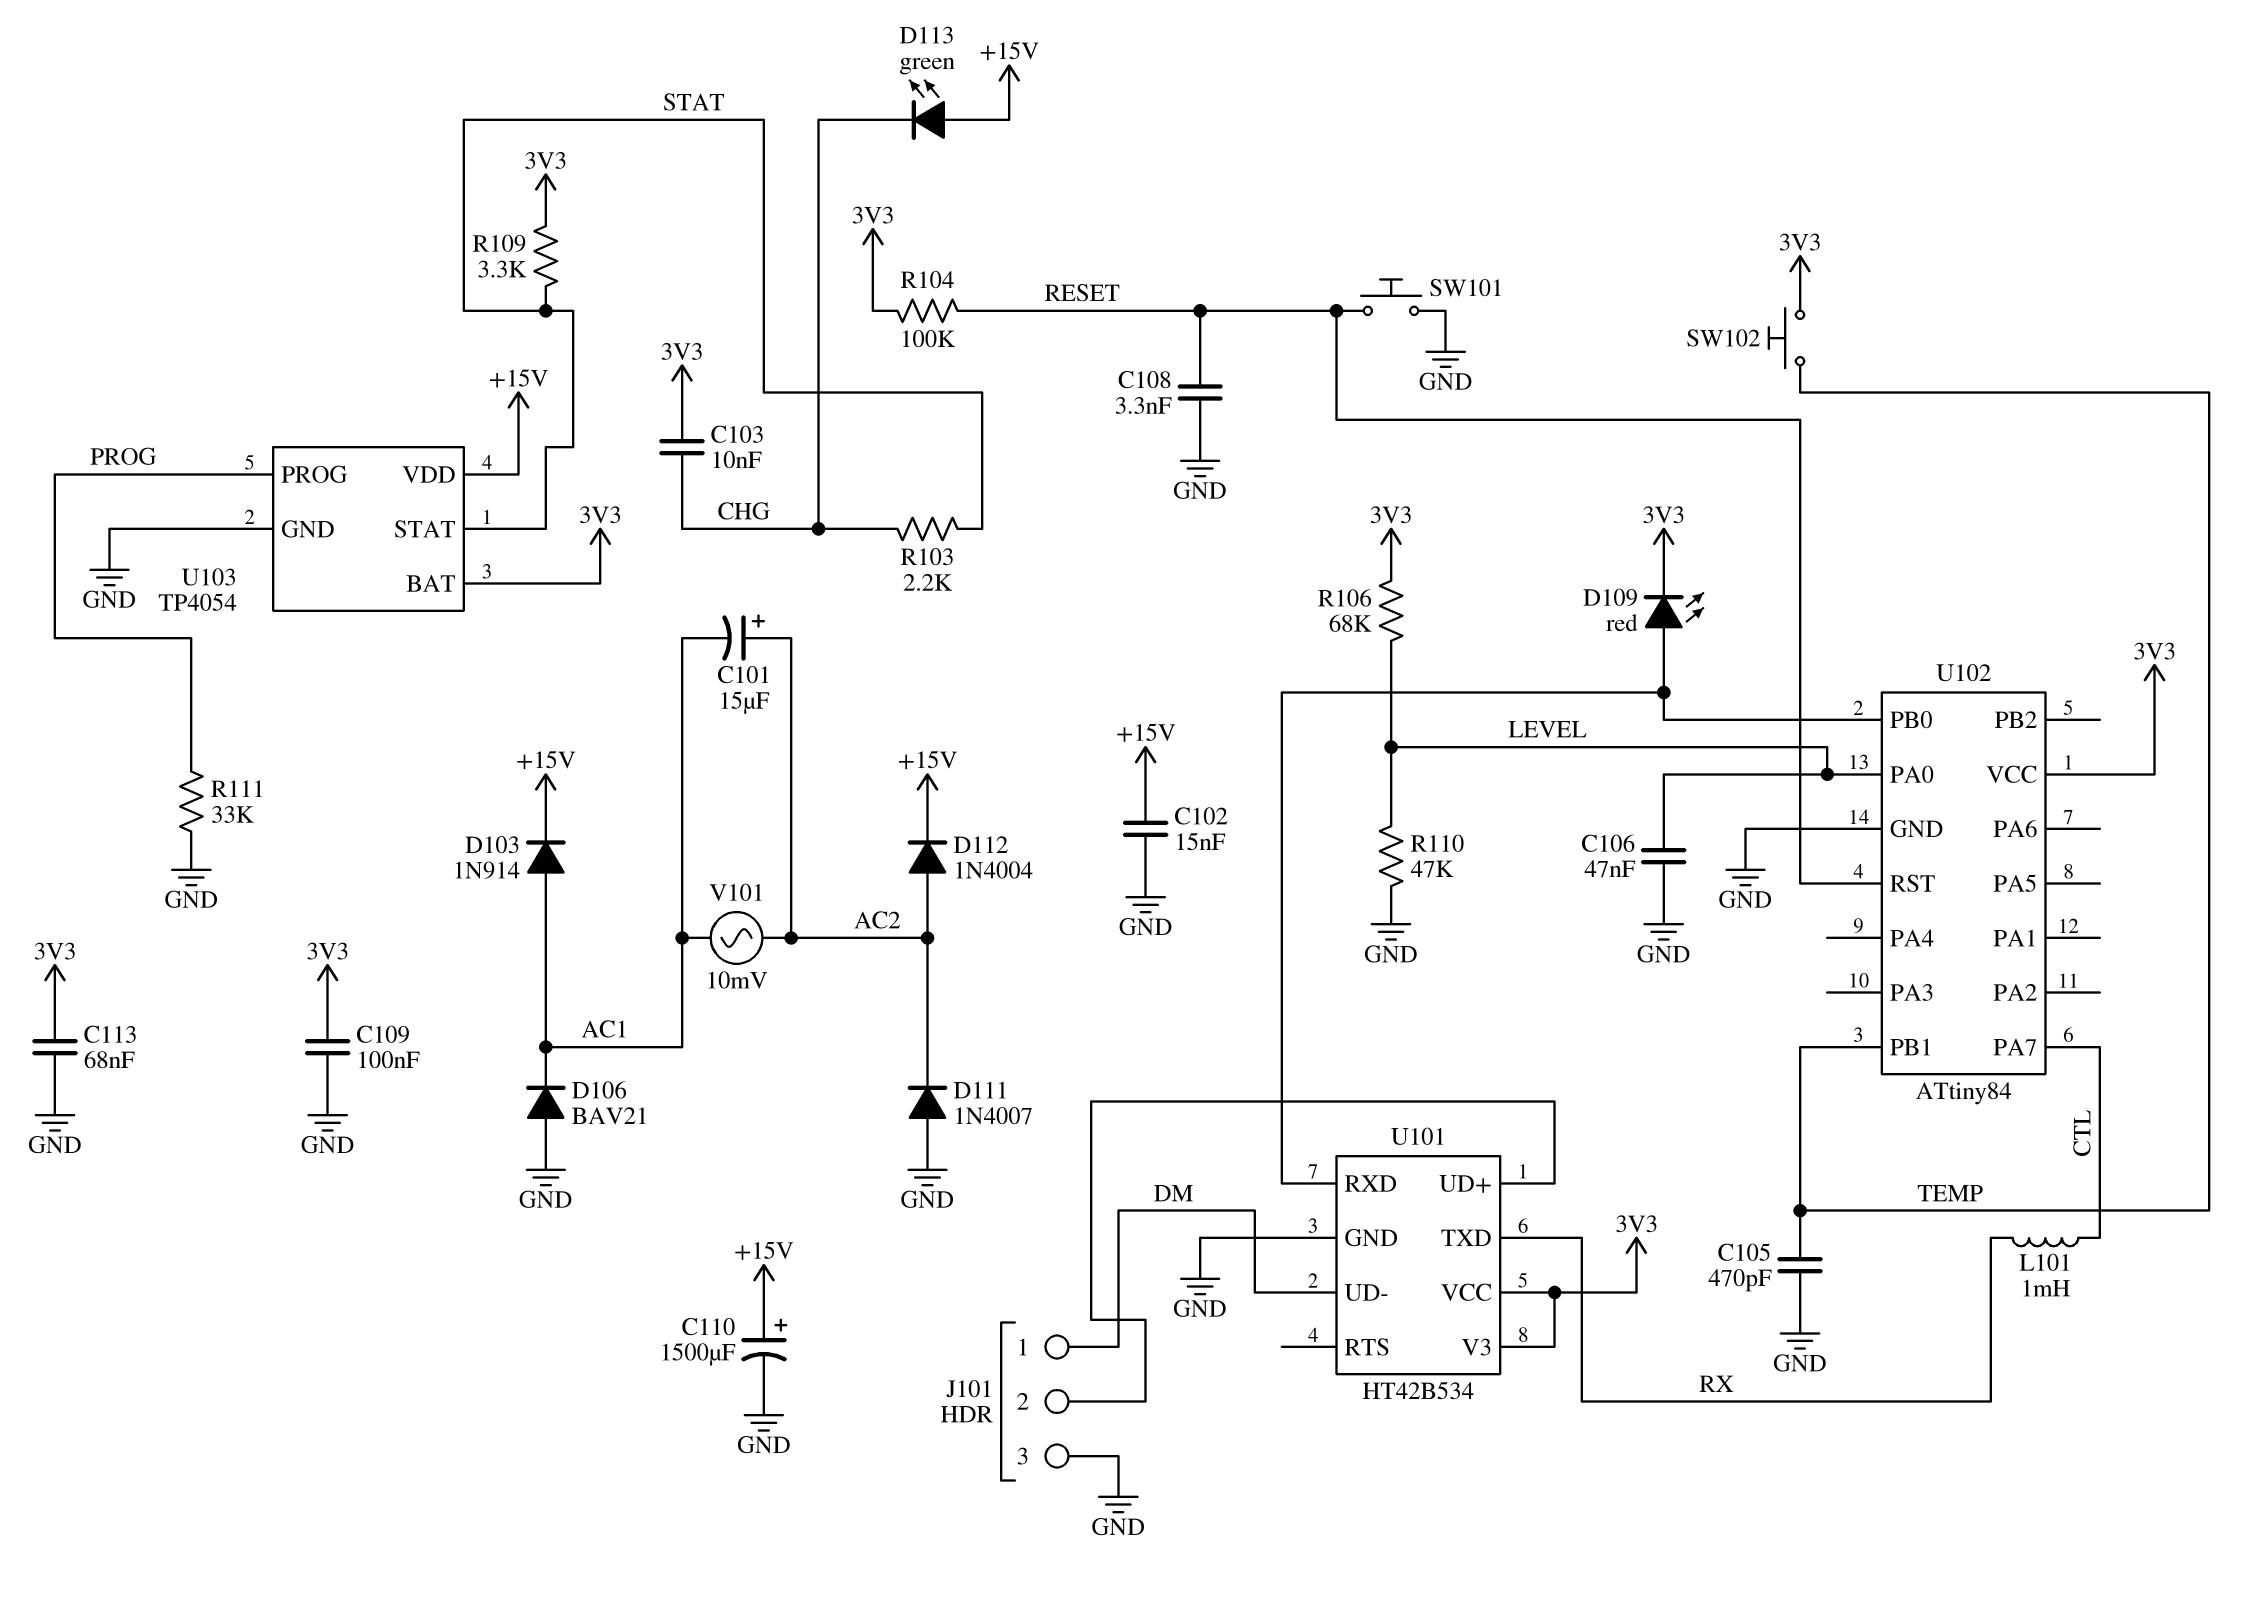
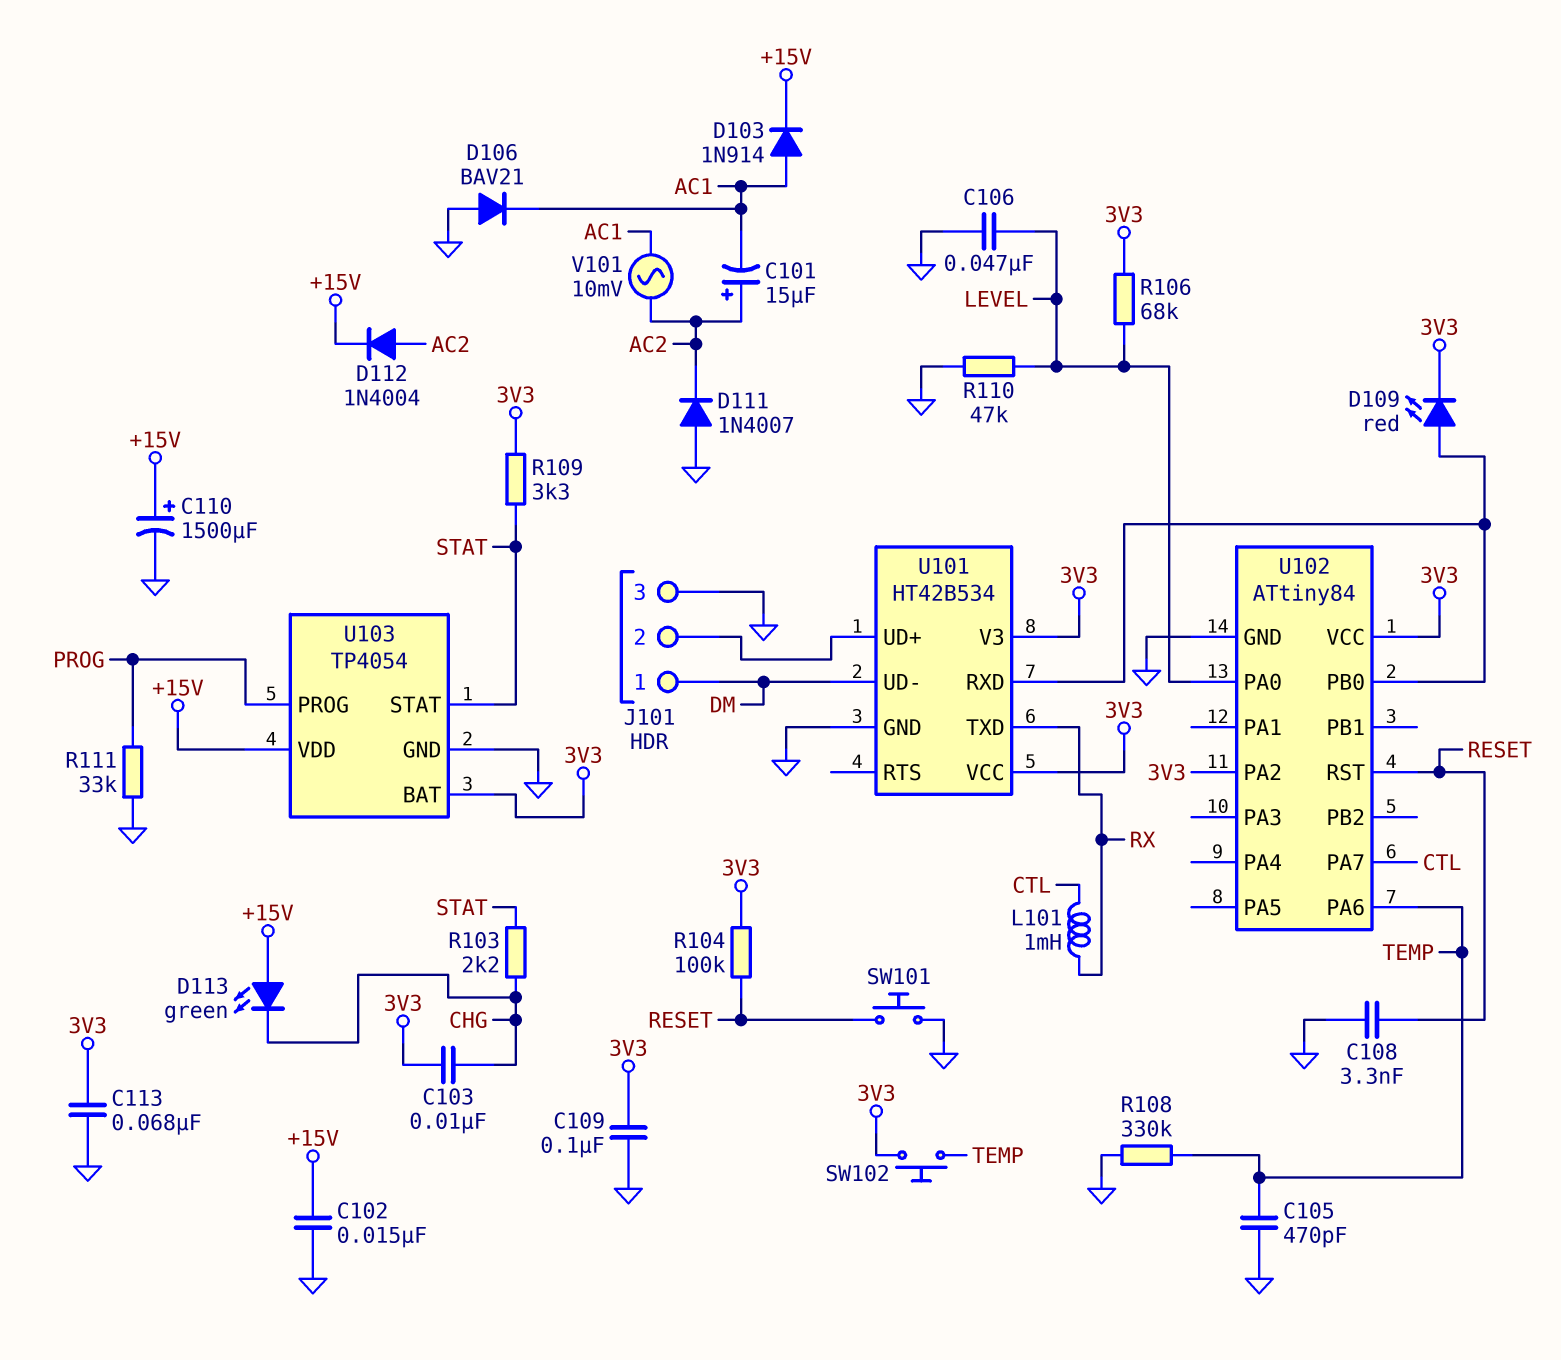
R108: none -> 330k (GND, TEMP)
U102 pin PA2: none -> 3V3
U102 pin PA6: none -> TEMP
U102 pin PB1: TEMP -> none

